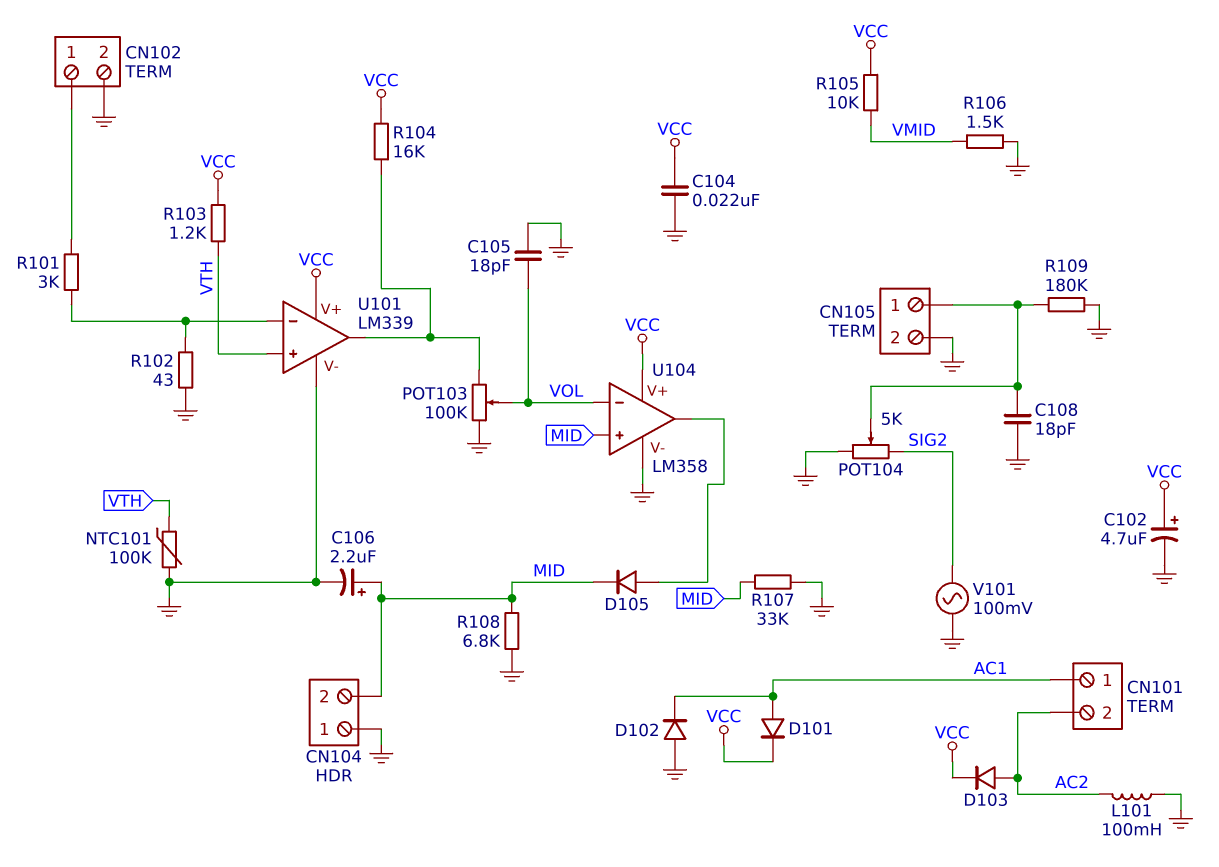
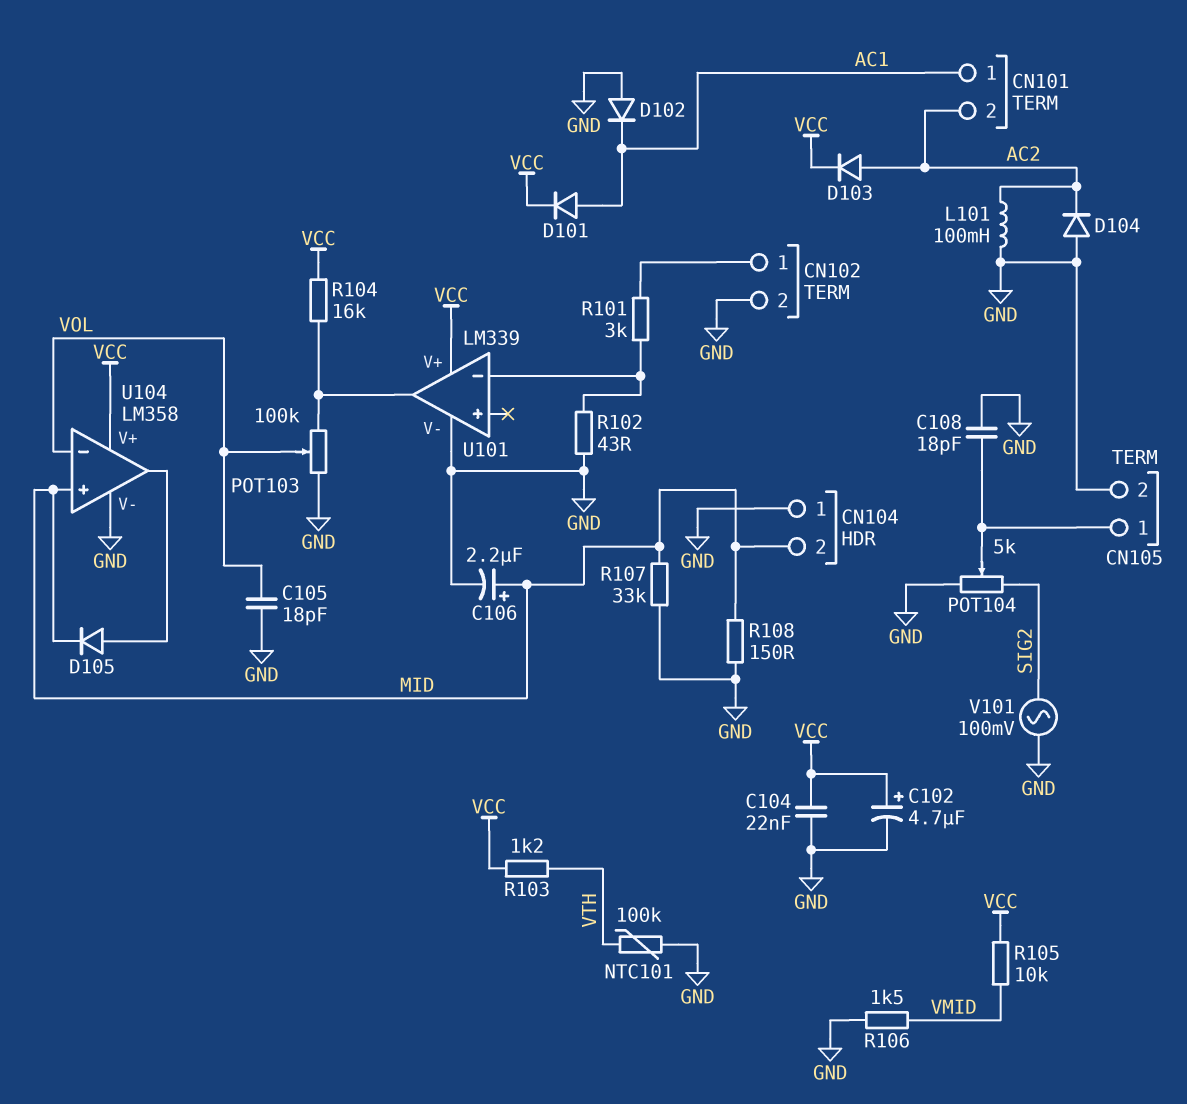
D104: none -> diode (A GND, K AC2)
R108: 6.8k (GND, MID) -> 150 (GND, MID)
R109: 180k (CN105/1, GND) -> none
U101 pin in+: VTH -> none

